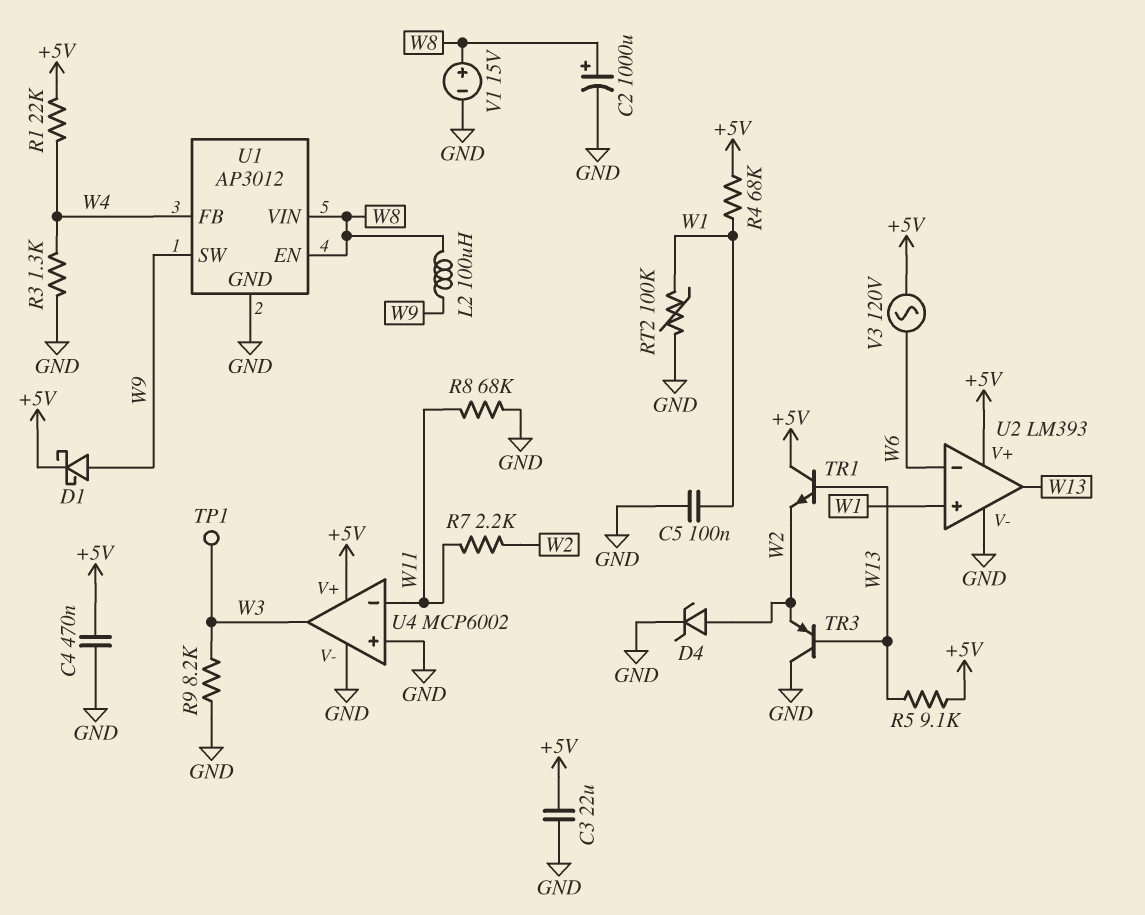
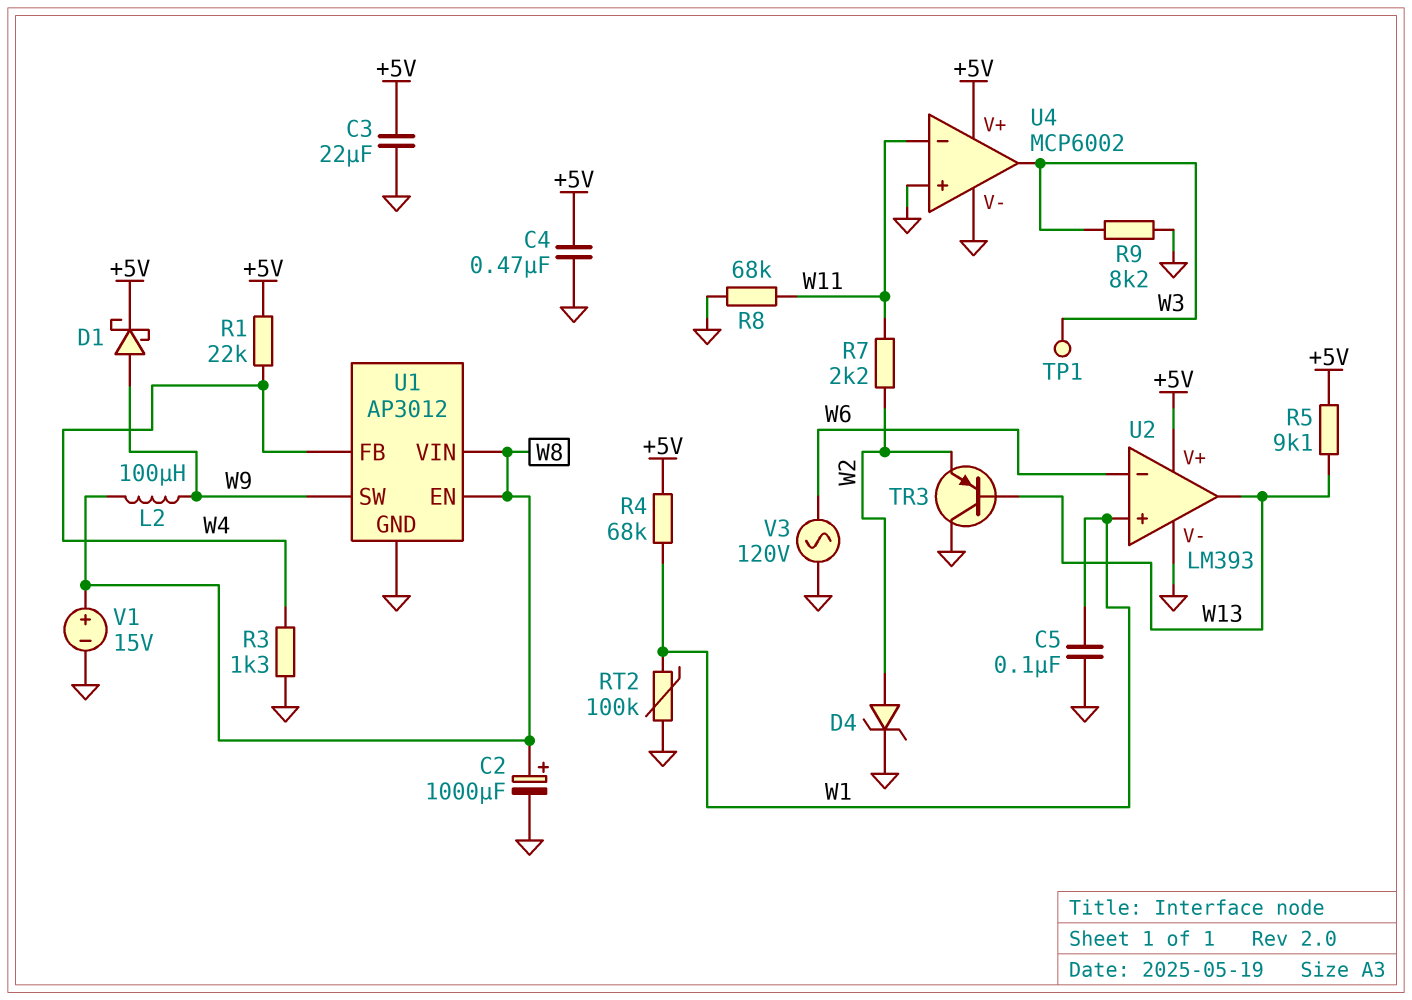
TR1: NPN (B W13, C +5V, E W2) -> none
V3: AC 120V (+5V, W6) -> AC 120V (GND, W6)

